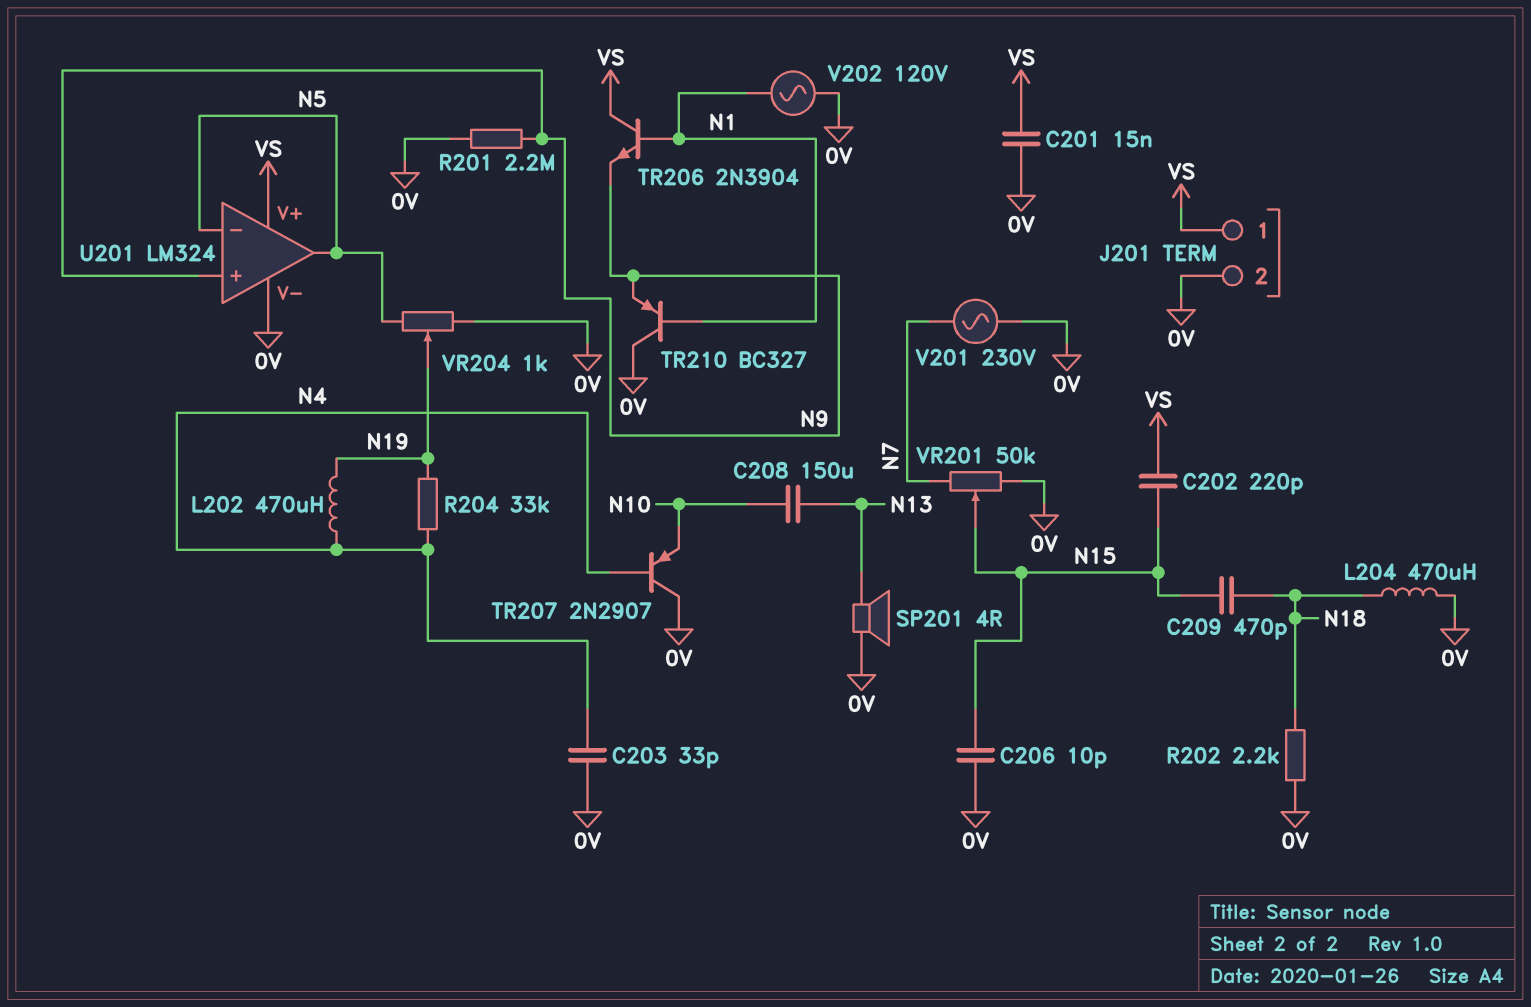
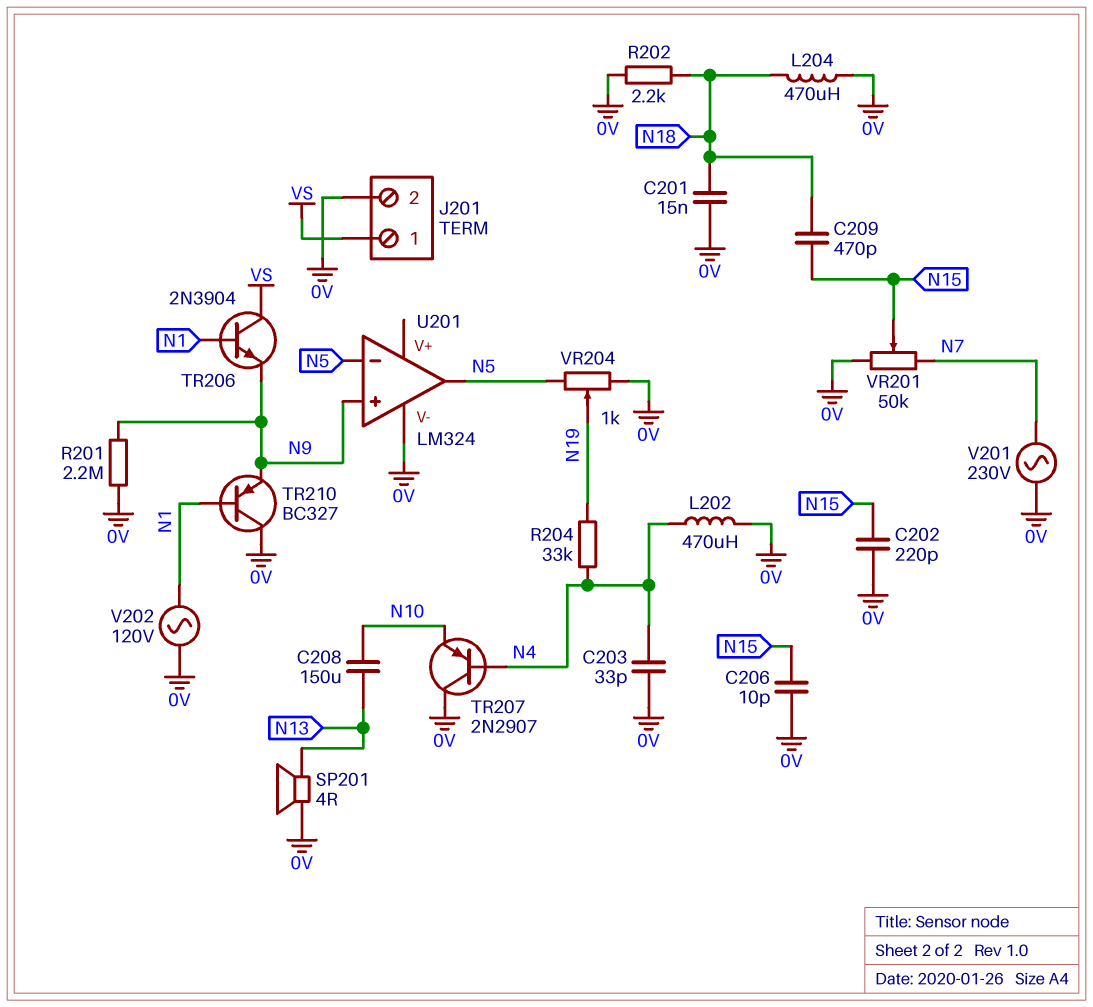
C201: 15nF (0V, VS) -> 15nF (0V, N18)
C202: 220pF (N15, VS) -> 220pF (0V, N15)
L202: 470uH (N4, N19) -> 470uH (0V, N4)
U201 pin V+: VS -> none

